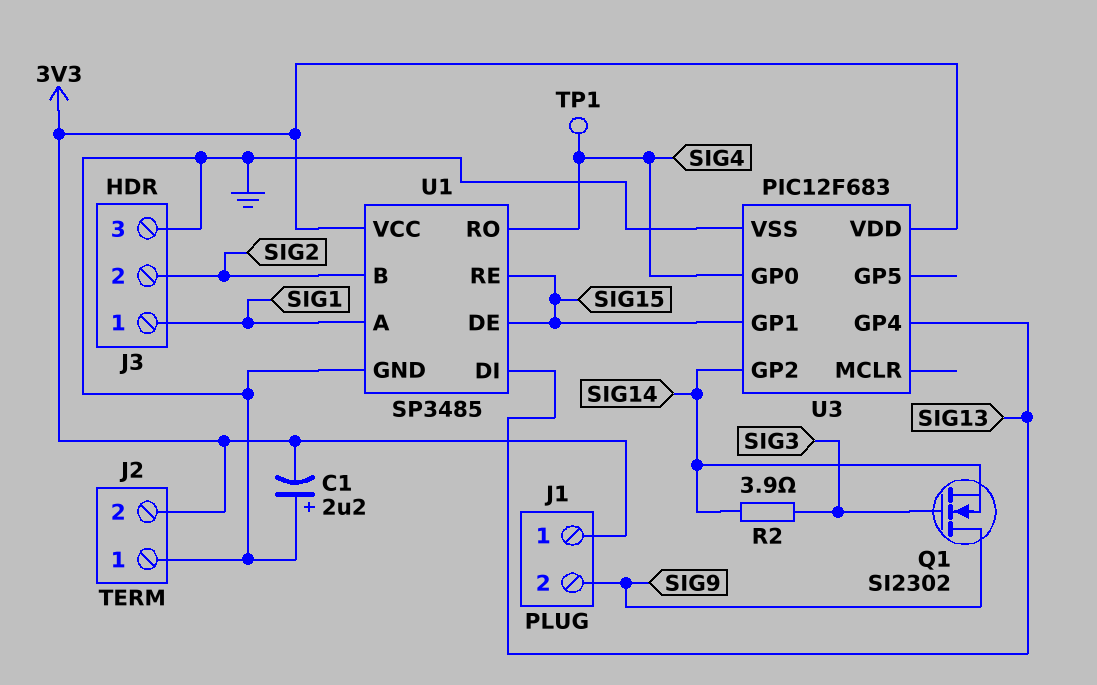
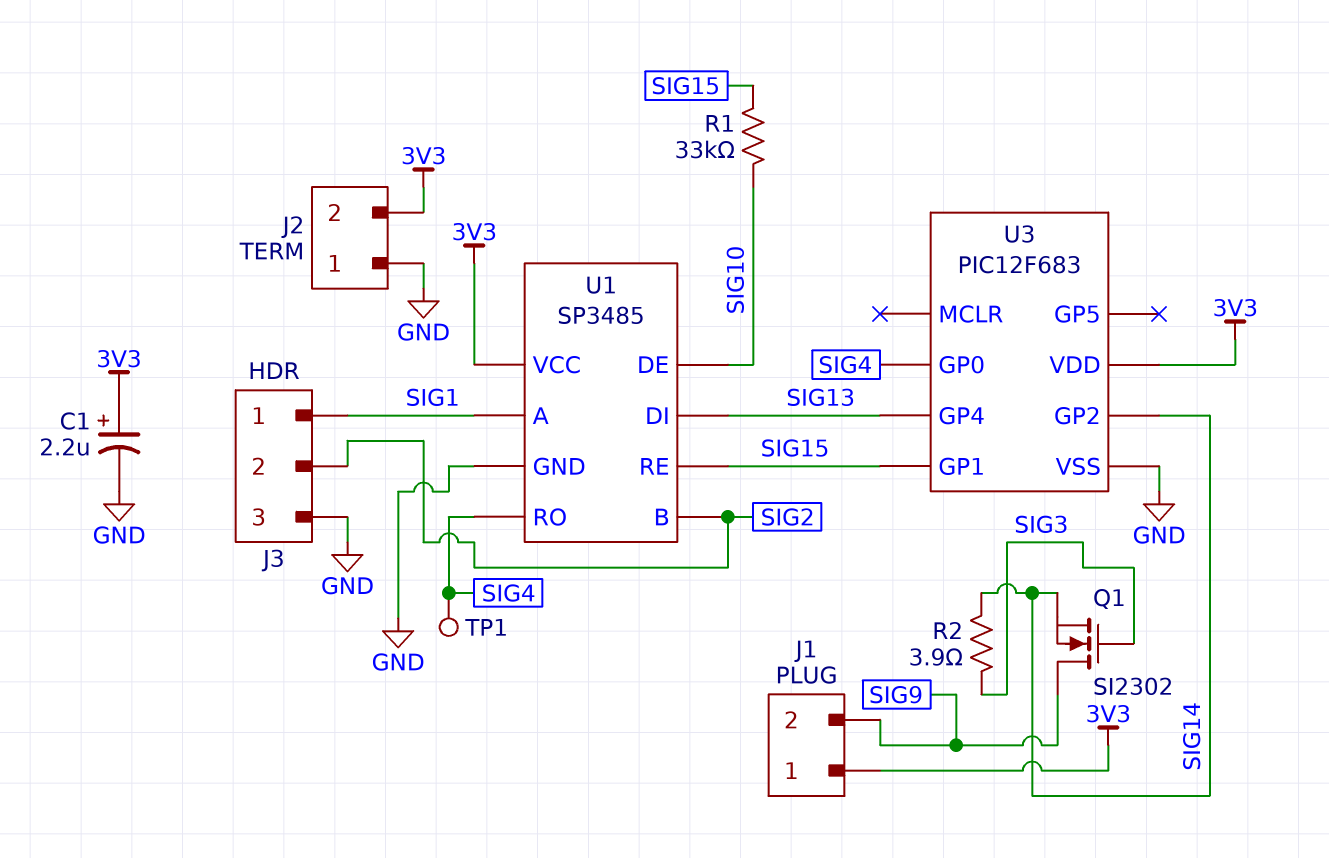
C1: 2.2uF (plus GND, minus 3V3) -> 2.2uF (plus 3V3, minus GND)
R1: none -> 33k (SIG10, SIG15)
U1 pin DE: SIG15 -> SIG10

